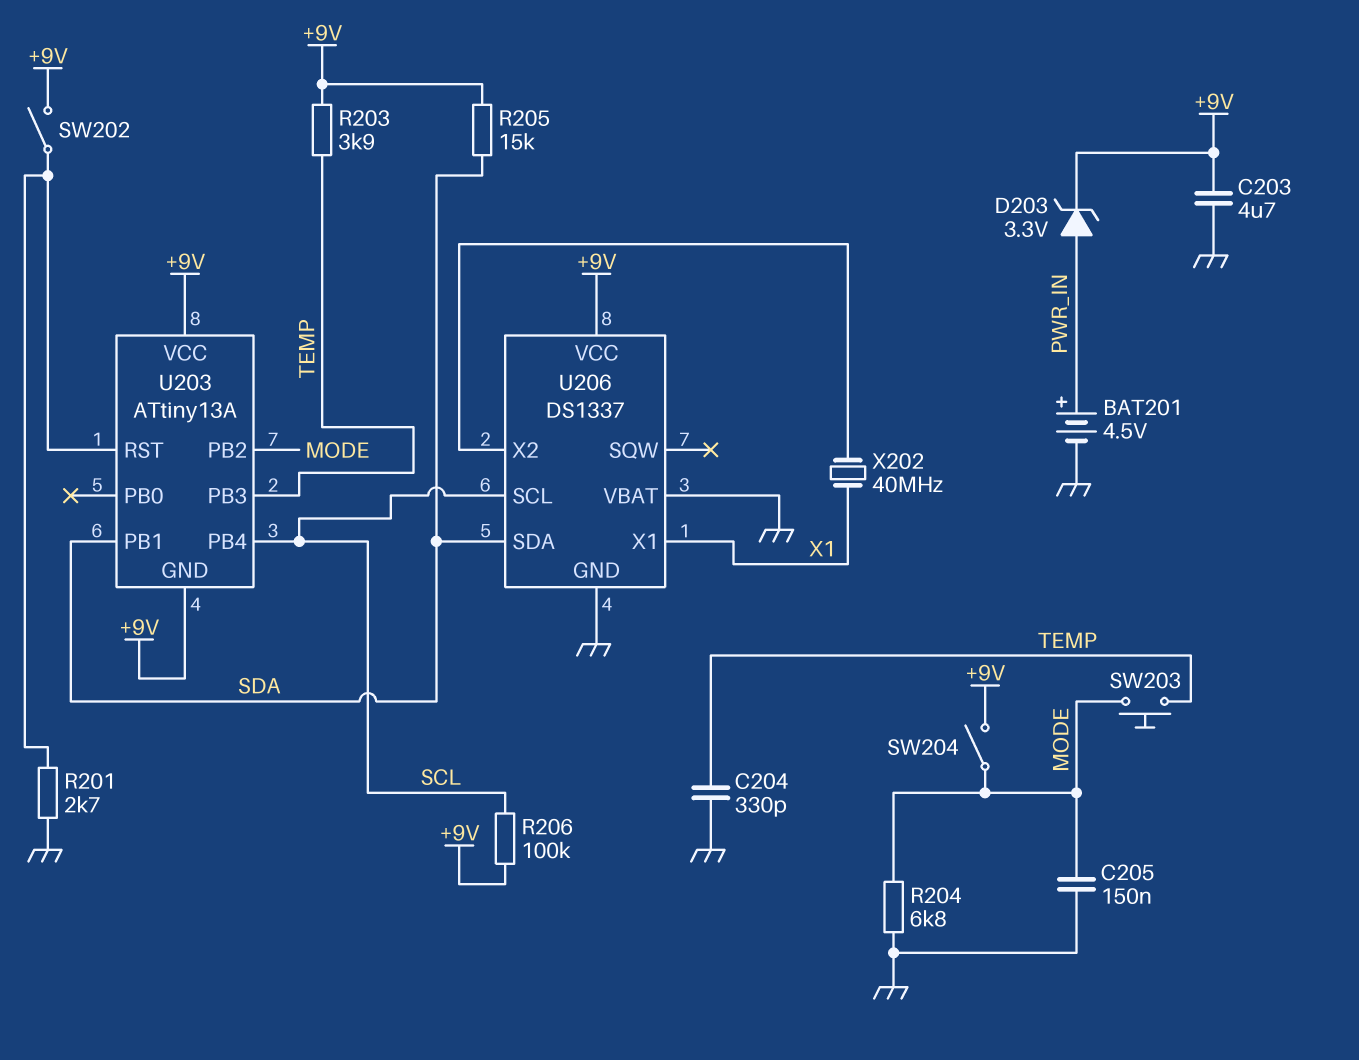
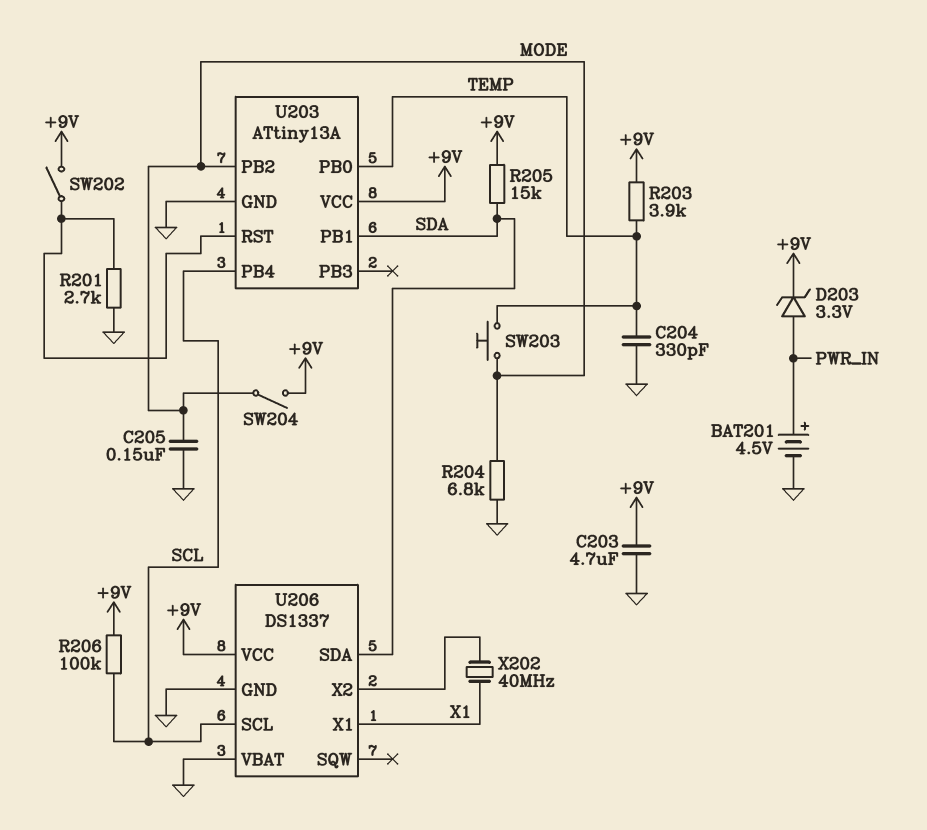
U203 pin GND: +9V -> GND
U203 pin PB0: none -> TEMP
U203 pin PB3: TEMP -> none

